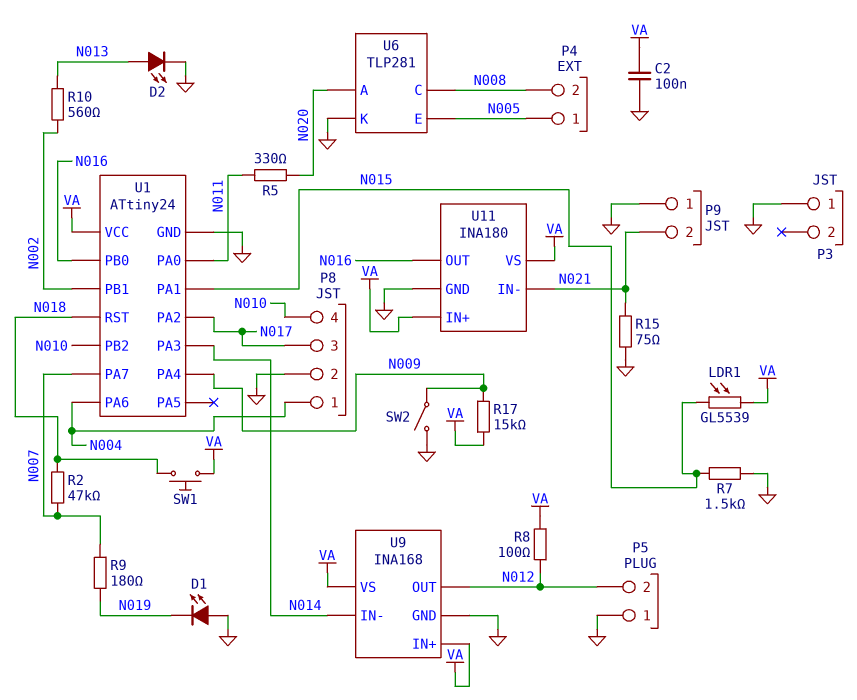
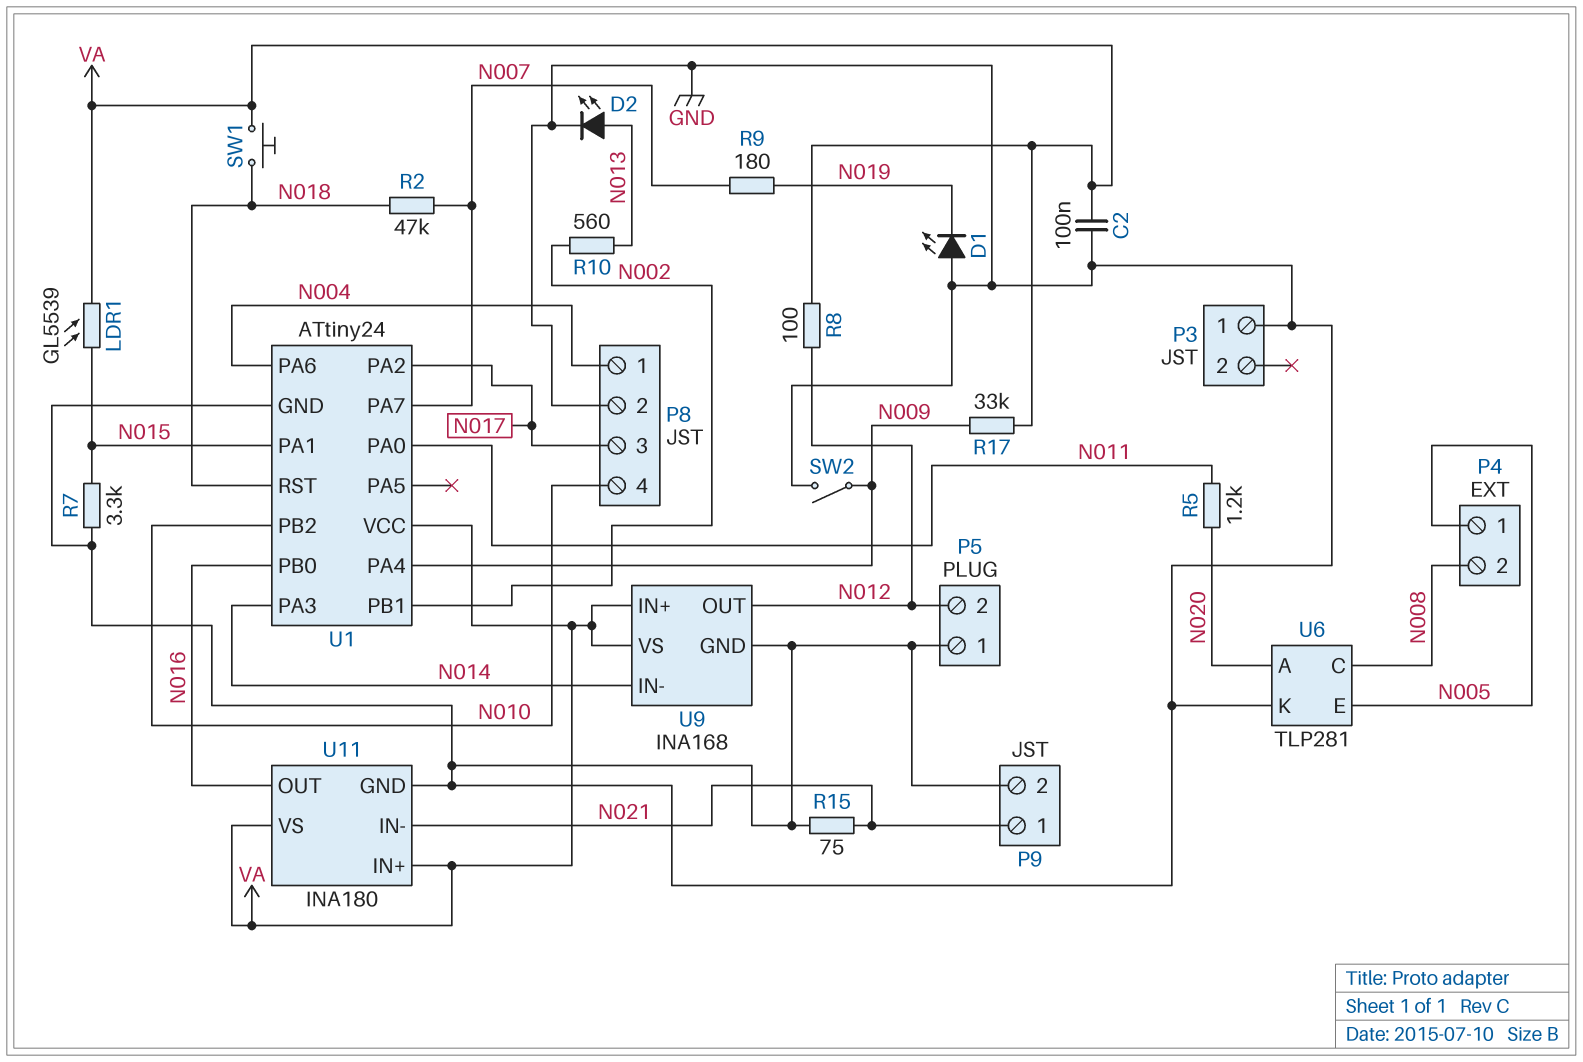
P9 pin 1: GND -> N021
P9 pin 2: N021 -> GND
R5: 330 (N011, N020) -> 1.2k (N011, N020)
R7: 1.5k (GND, N015) -> 3.3k (GND, N015)
R17: 15k (N009, VA) -> 33k (N009, VA)

